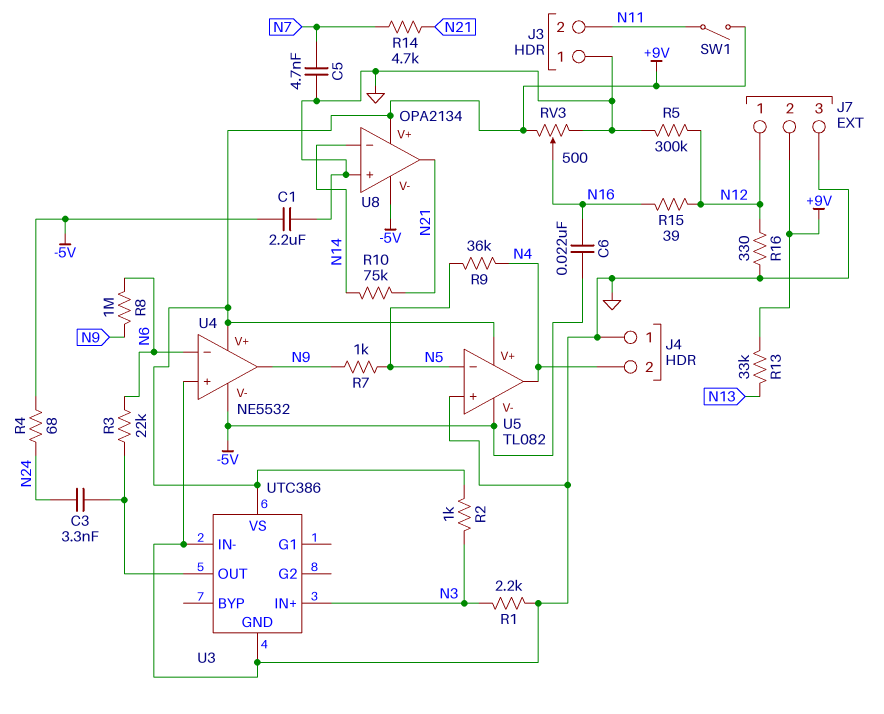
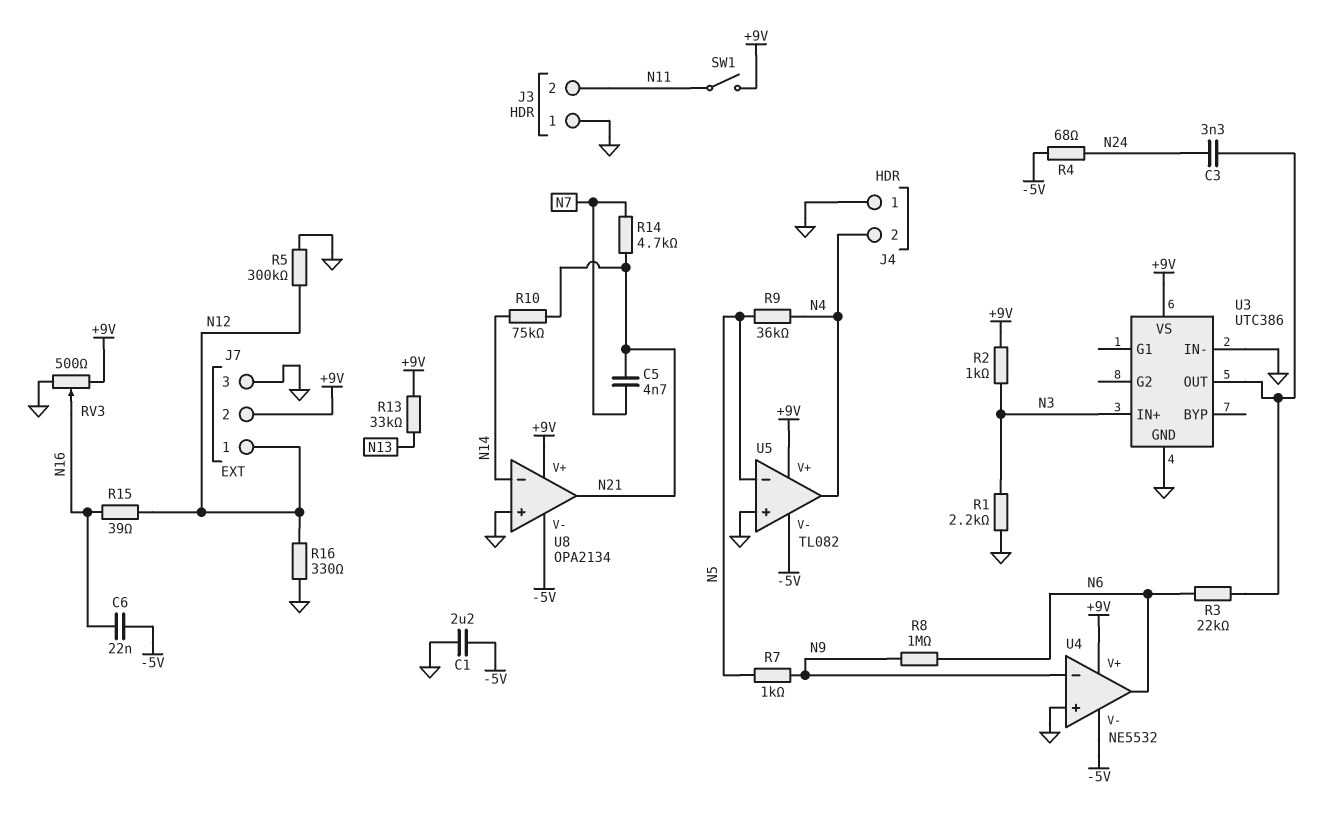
C5: 4.7nF (GND, N7) -> 4.7nF (N7, N21)
U4 pin in-: N6 -> N9
U4 pin out: N9 -> N6

